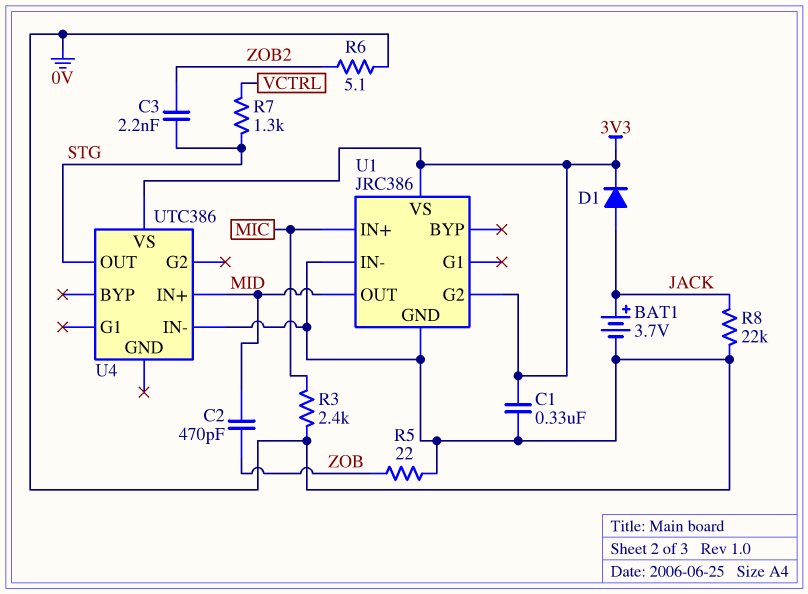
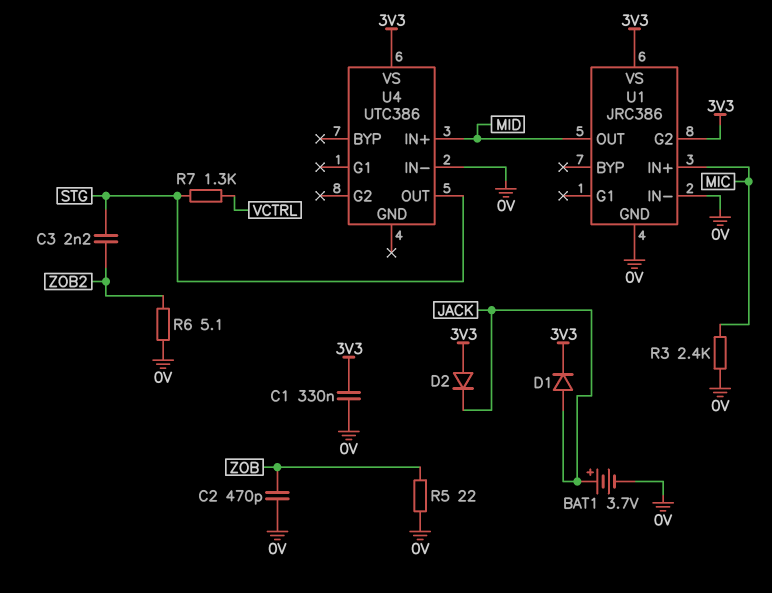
C2: 470pF (MID, ZOB) -> 470pF (0V, ZOB)
D2: none -> diode (A 3V3, K JACK)
R8: 22k (0V, JACK) -> none

